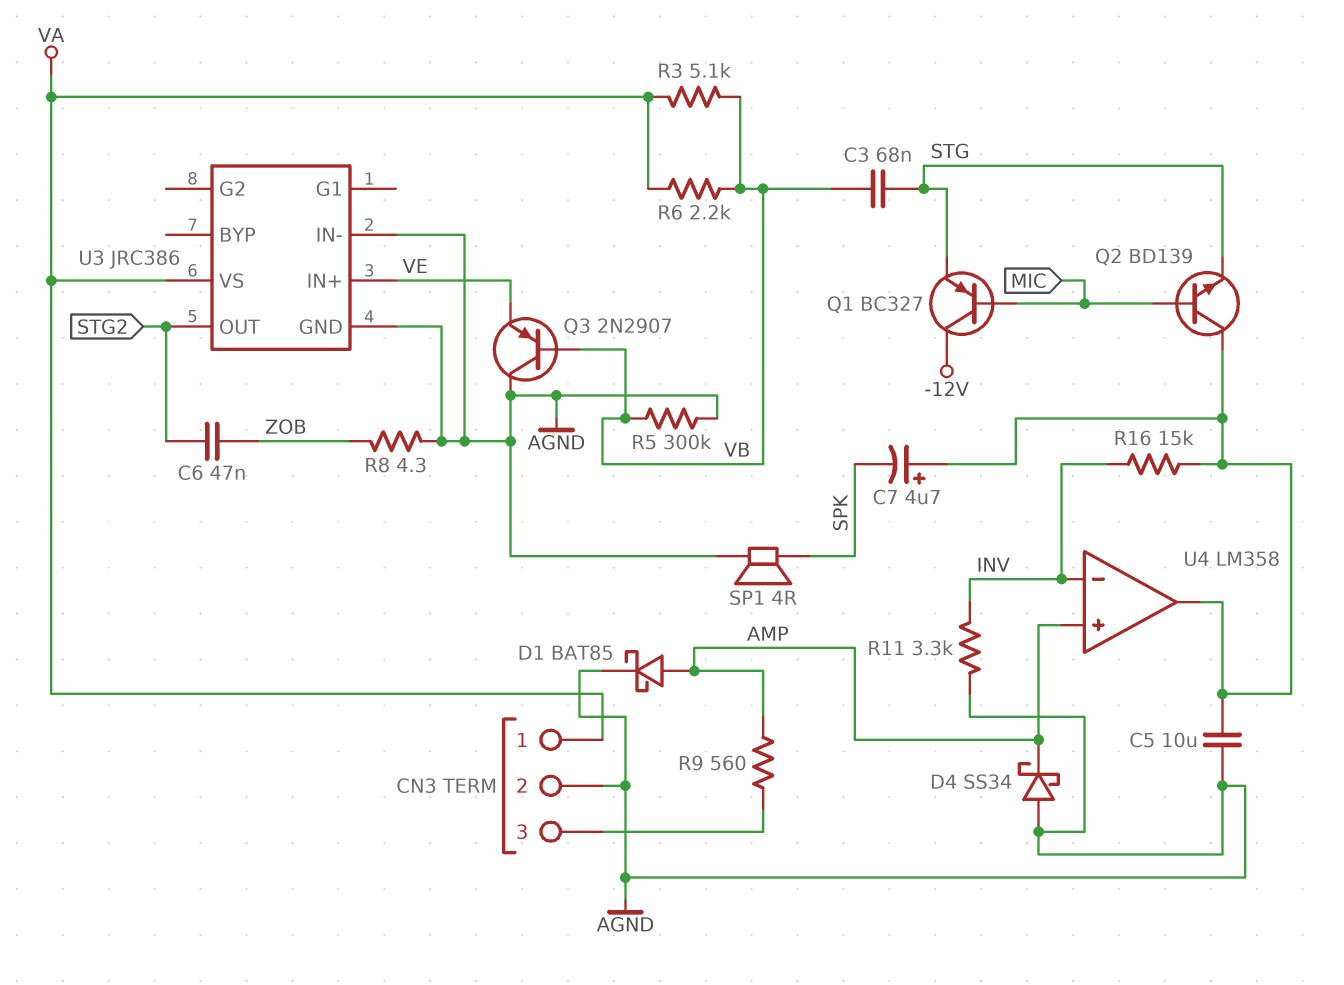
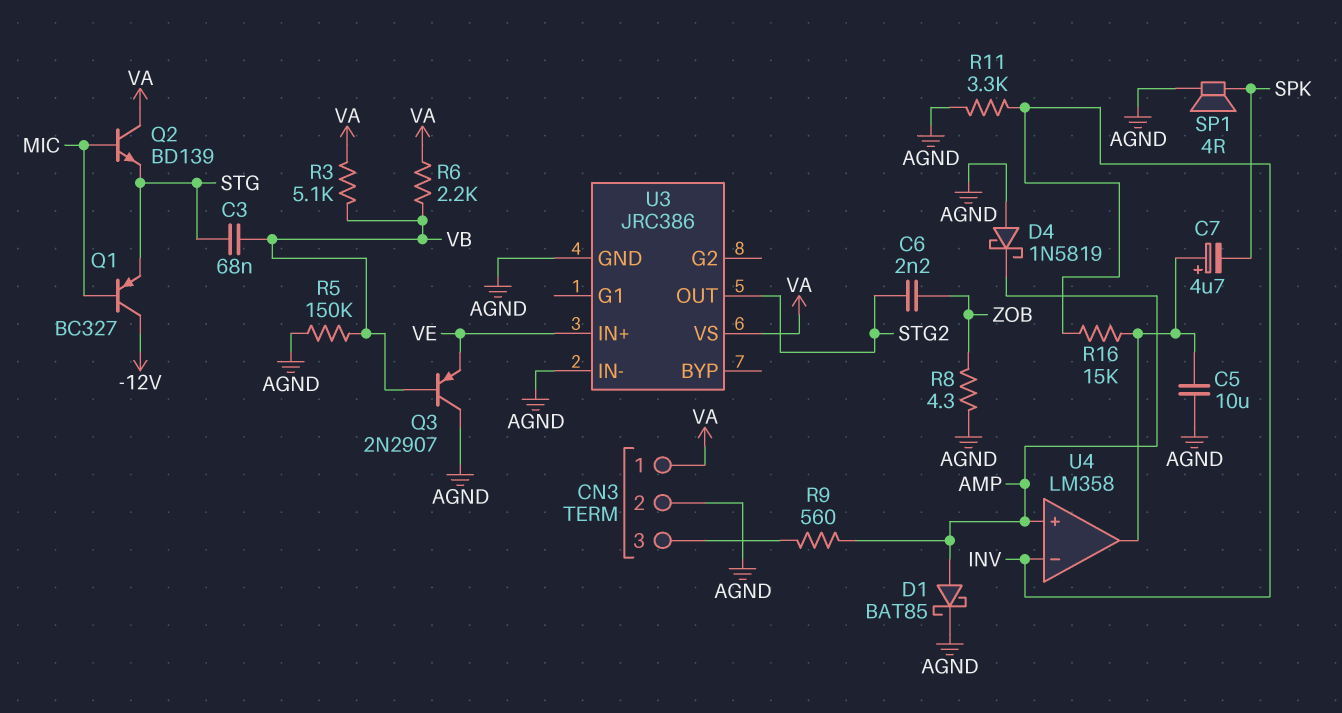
C6: 47nF (STG2, ZOB) -> 2.2nF (STG2, ZOB)
D4: schottky SS34 (A AGND, K AMP) -> schottky 1N5819 (A AGND, K AMP)
Q2: NPN BD139 (B MIC, C U4/out, E STG) -> NPN BD139 (B MIC, C VA, E STG)
R5: 300k (AGND, VB) -> 150k (AGND, VB)

